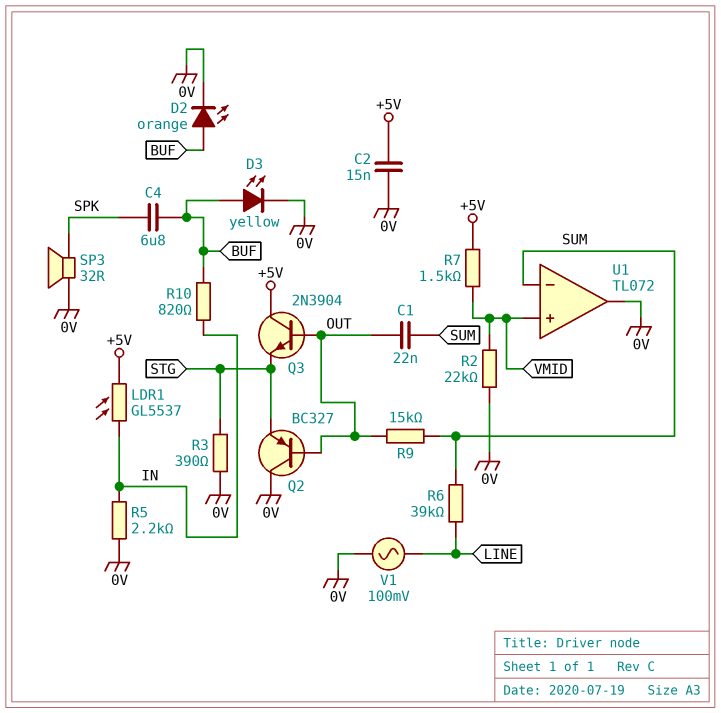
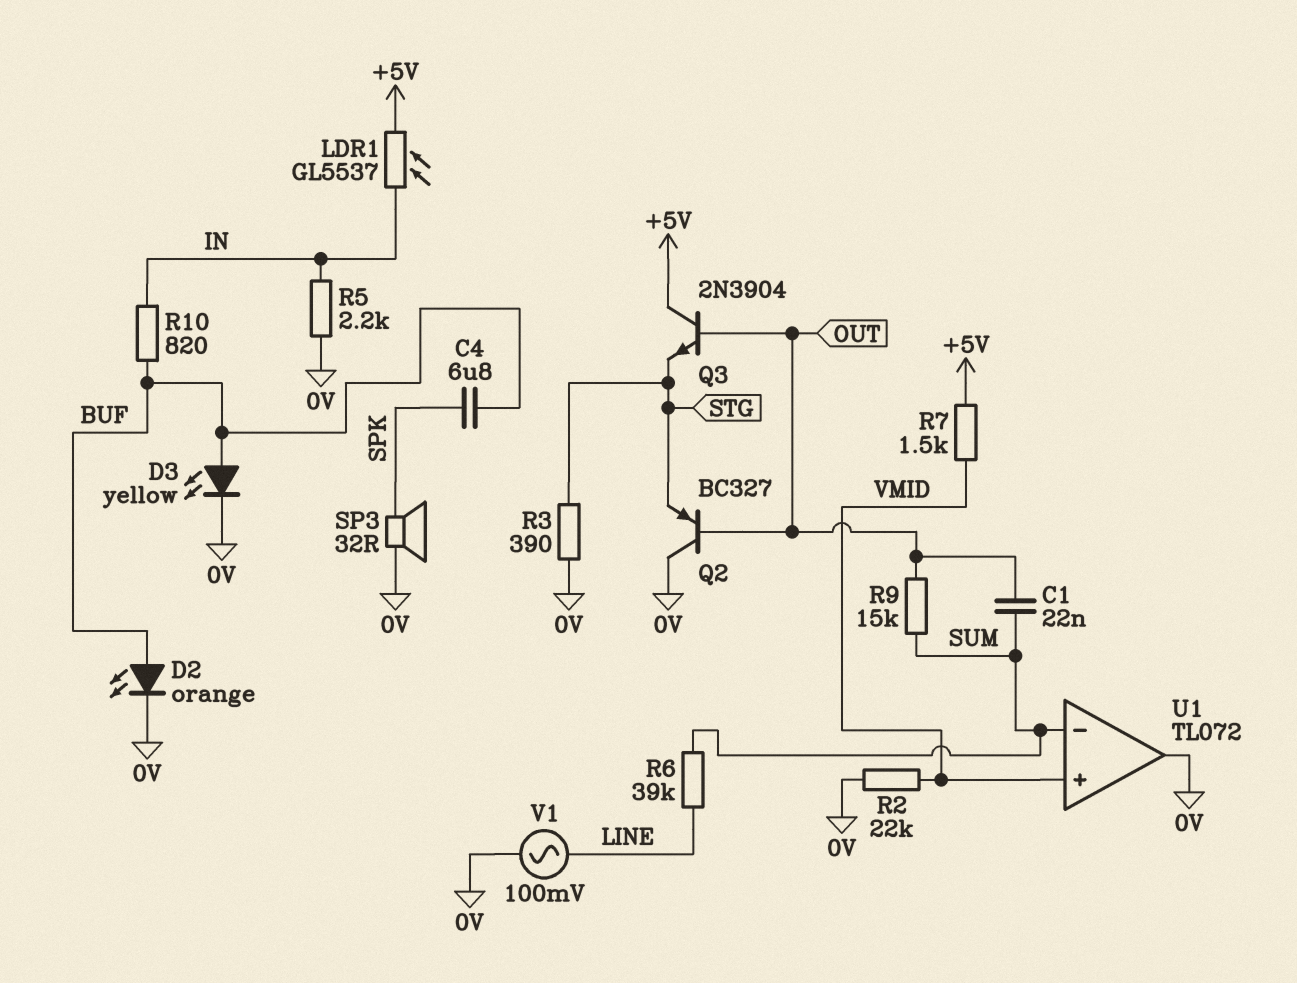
C2: 15nF (+5V, 0V) -> none

